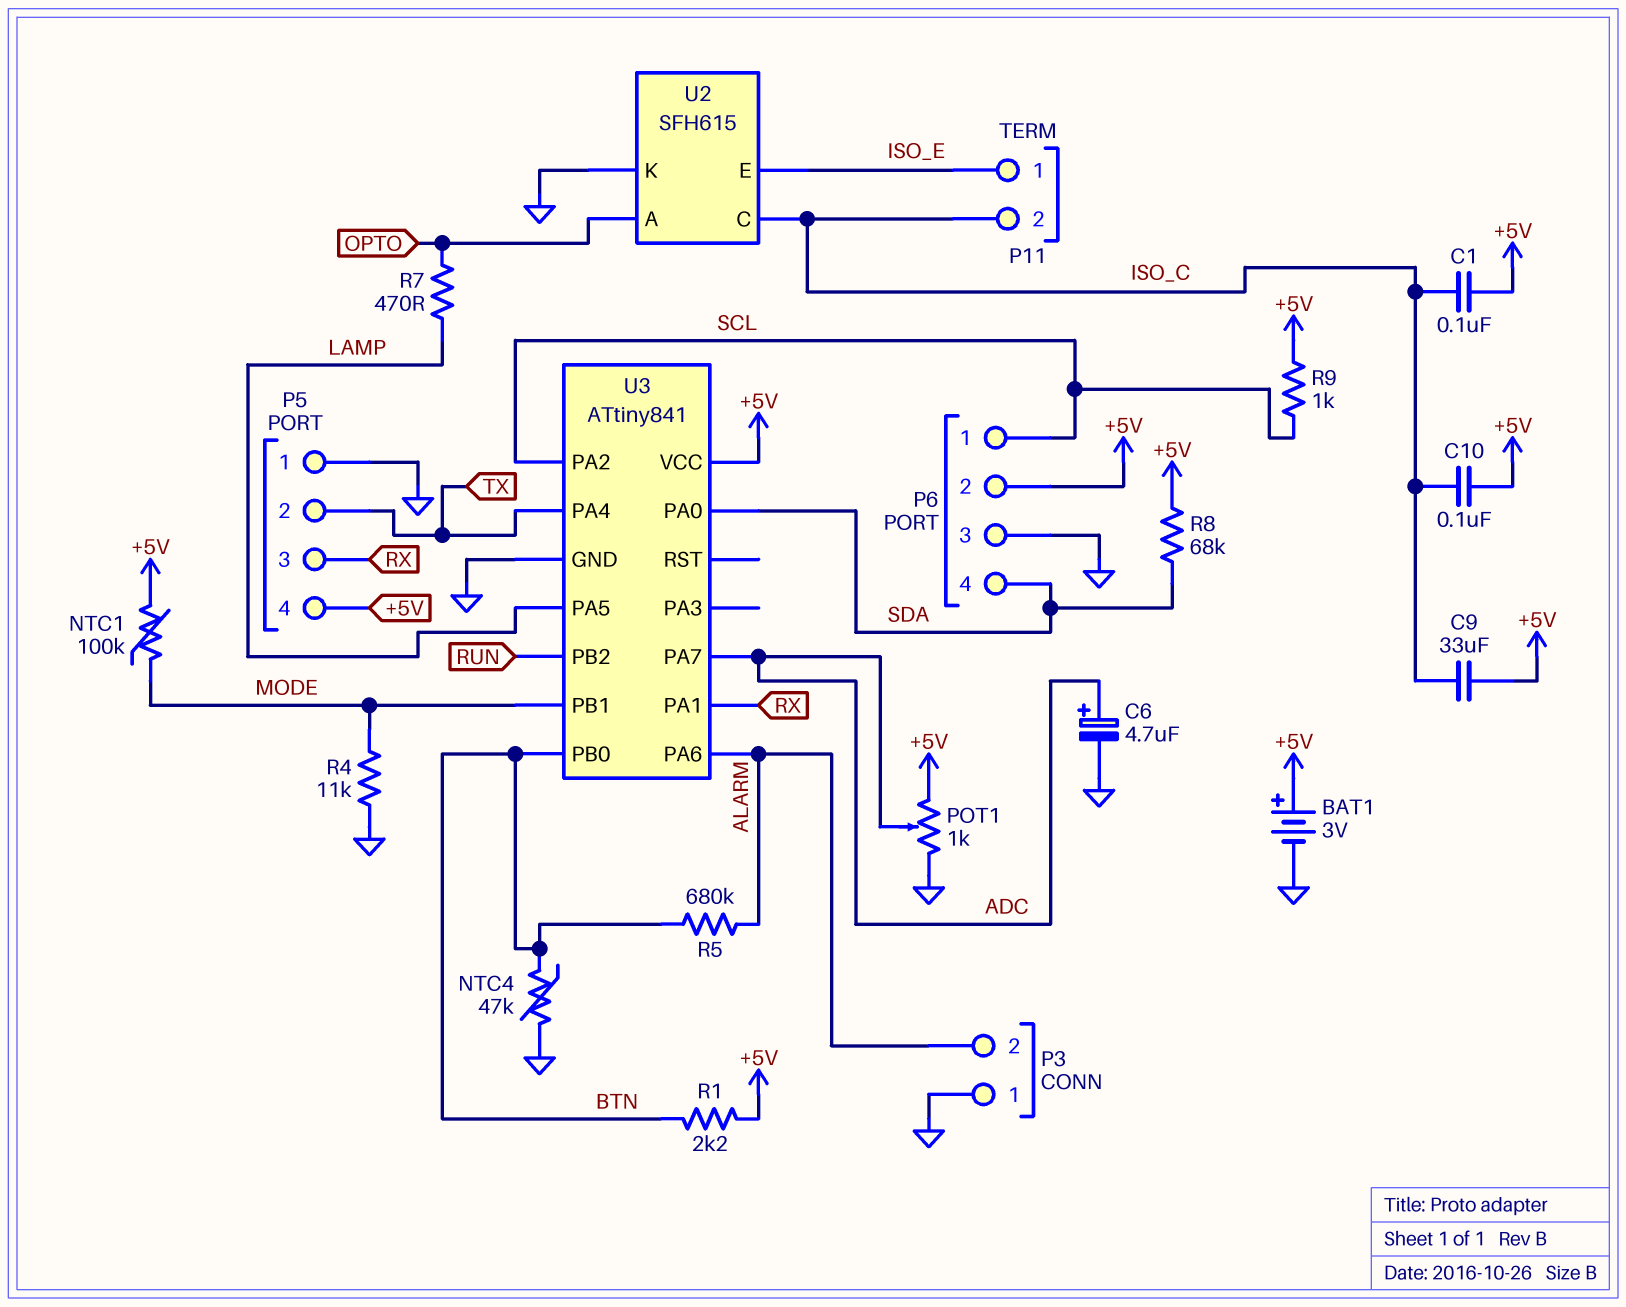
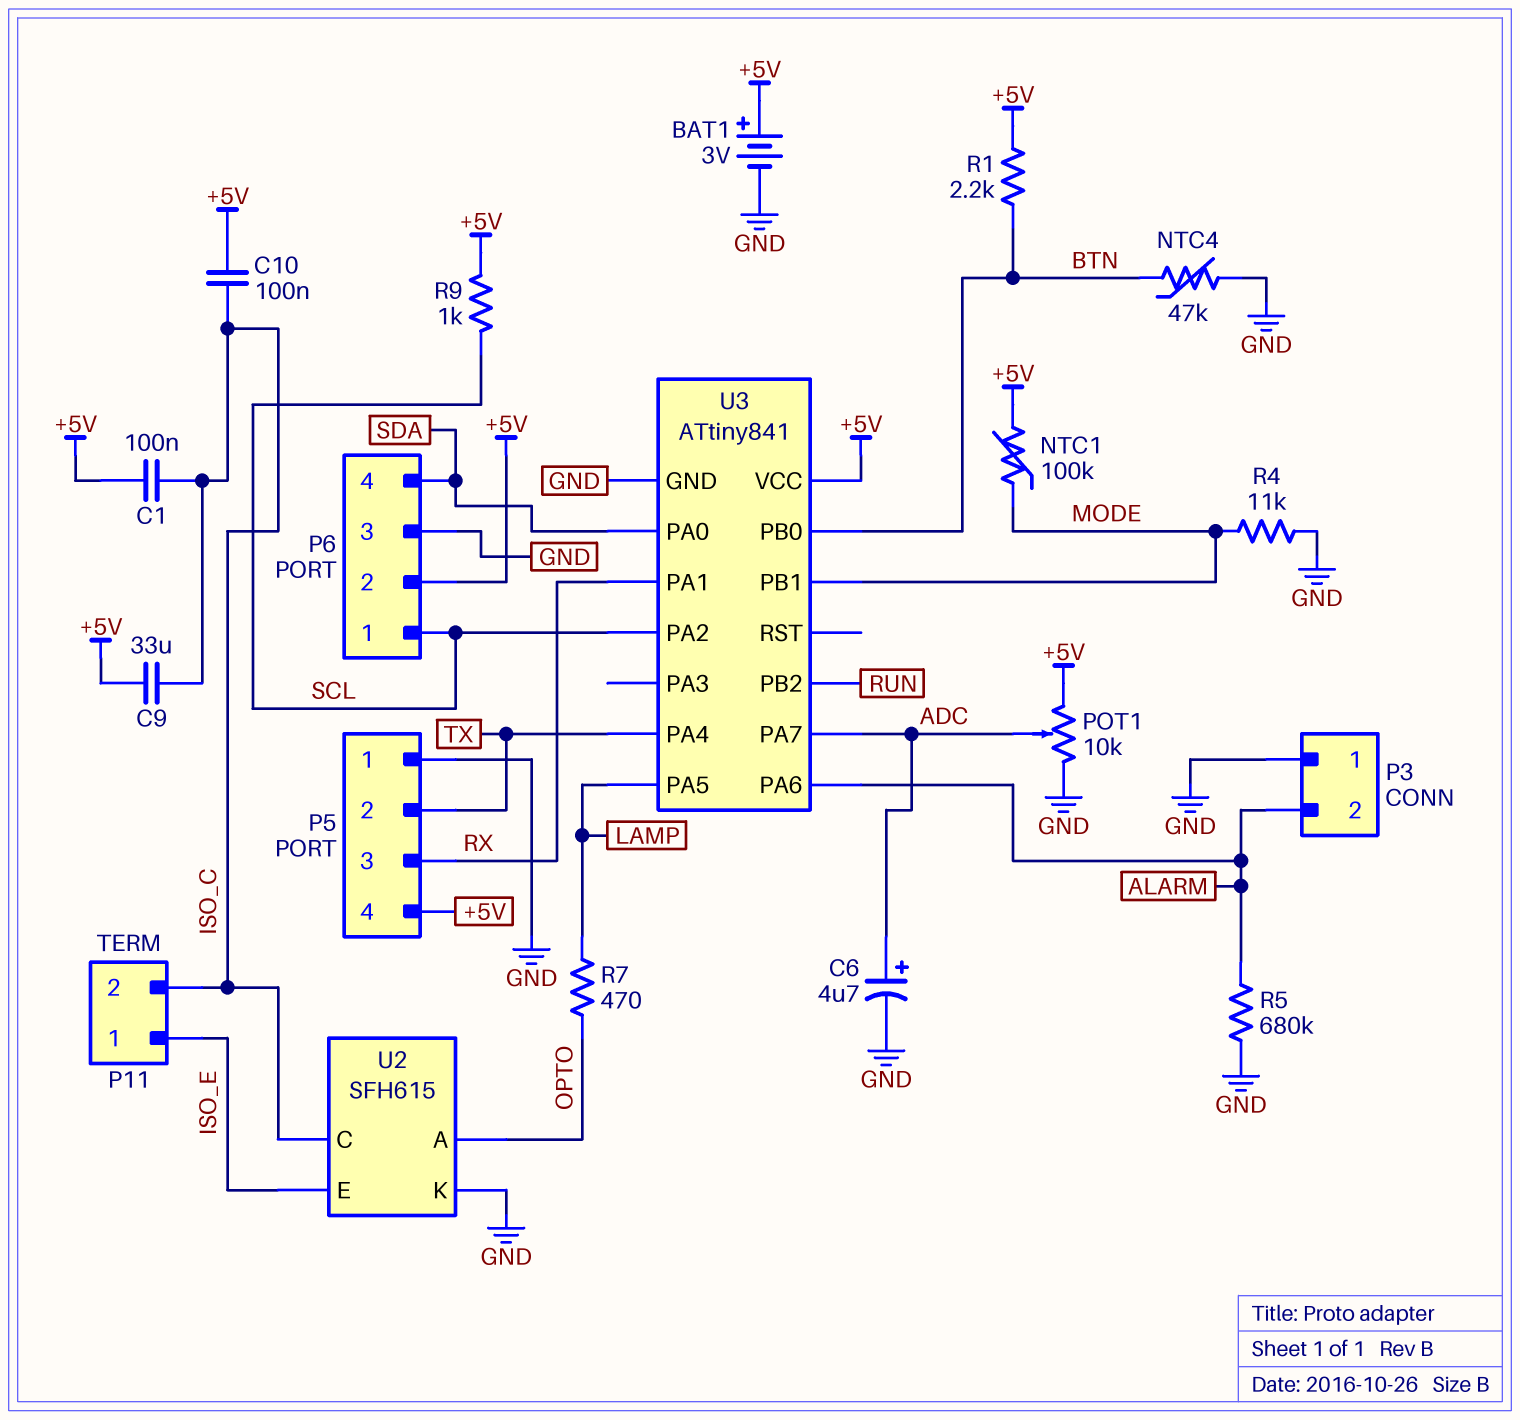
POT1: 1k (+5V, GND, wiper ADC) -> 10k (+5V, GND, wiper ADC)
R5: 680k (ALARM, BTN) -> 680k (ALARM, GND)
R8: 68k (+5V, SDA) -> none

